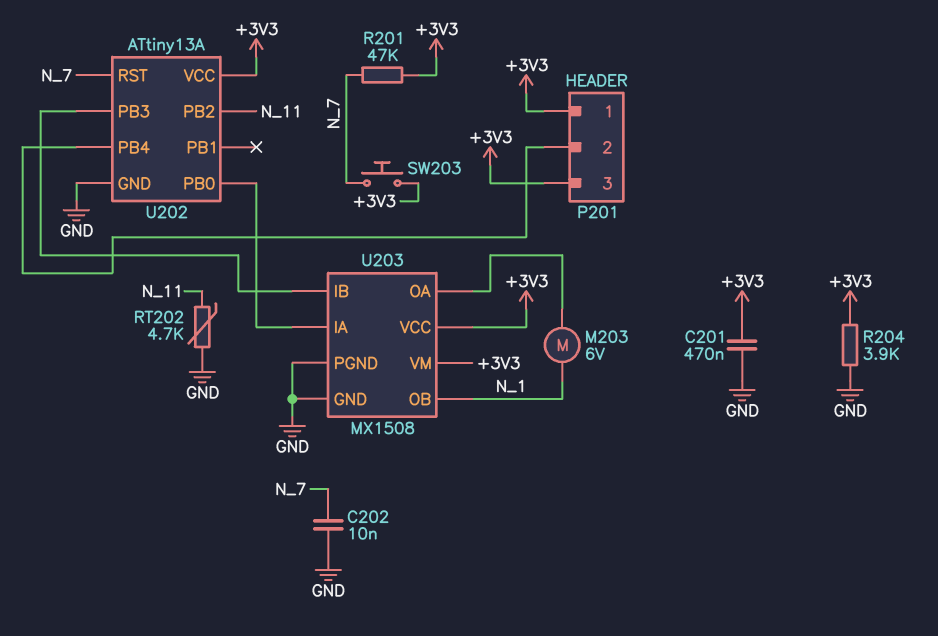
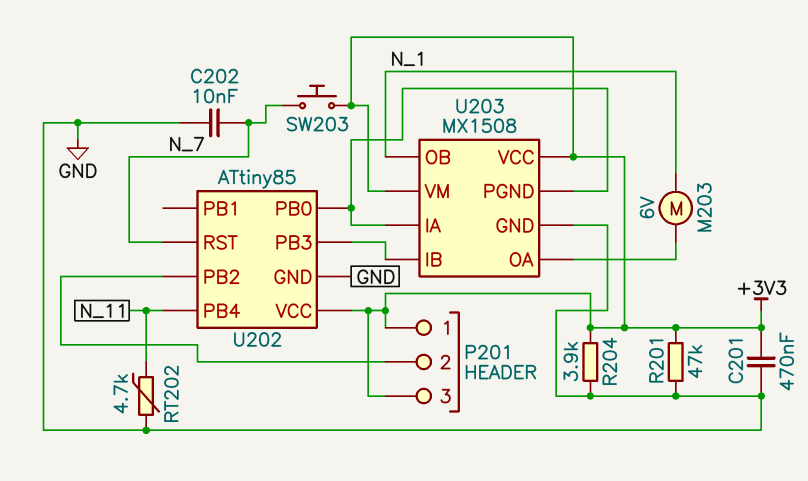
R201: 47k (+3V3, N_7) -> 47k (+3V3, GND)
U202: ATtiny13A -> ATtiny85
U202 pin PB2: N_11 -> P201/2
U202 pin PB4: P201/2 -> N_11
U203 pin PGND: GND -> U202/PB0

